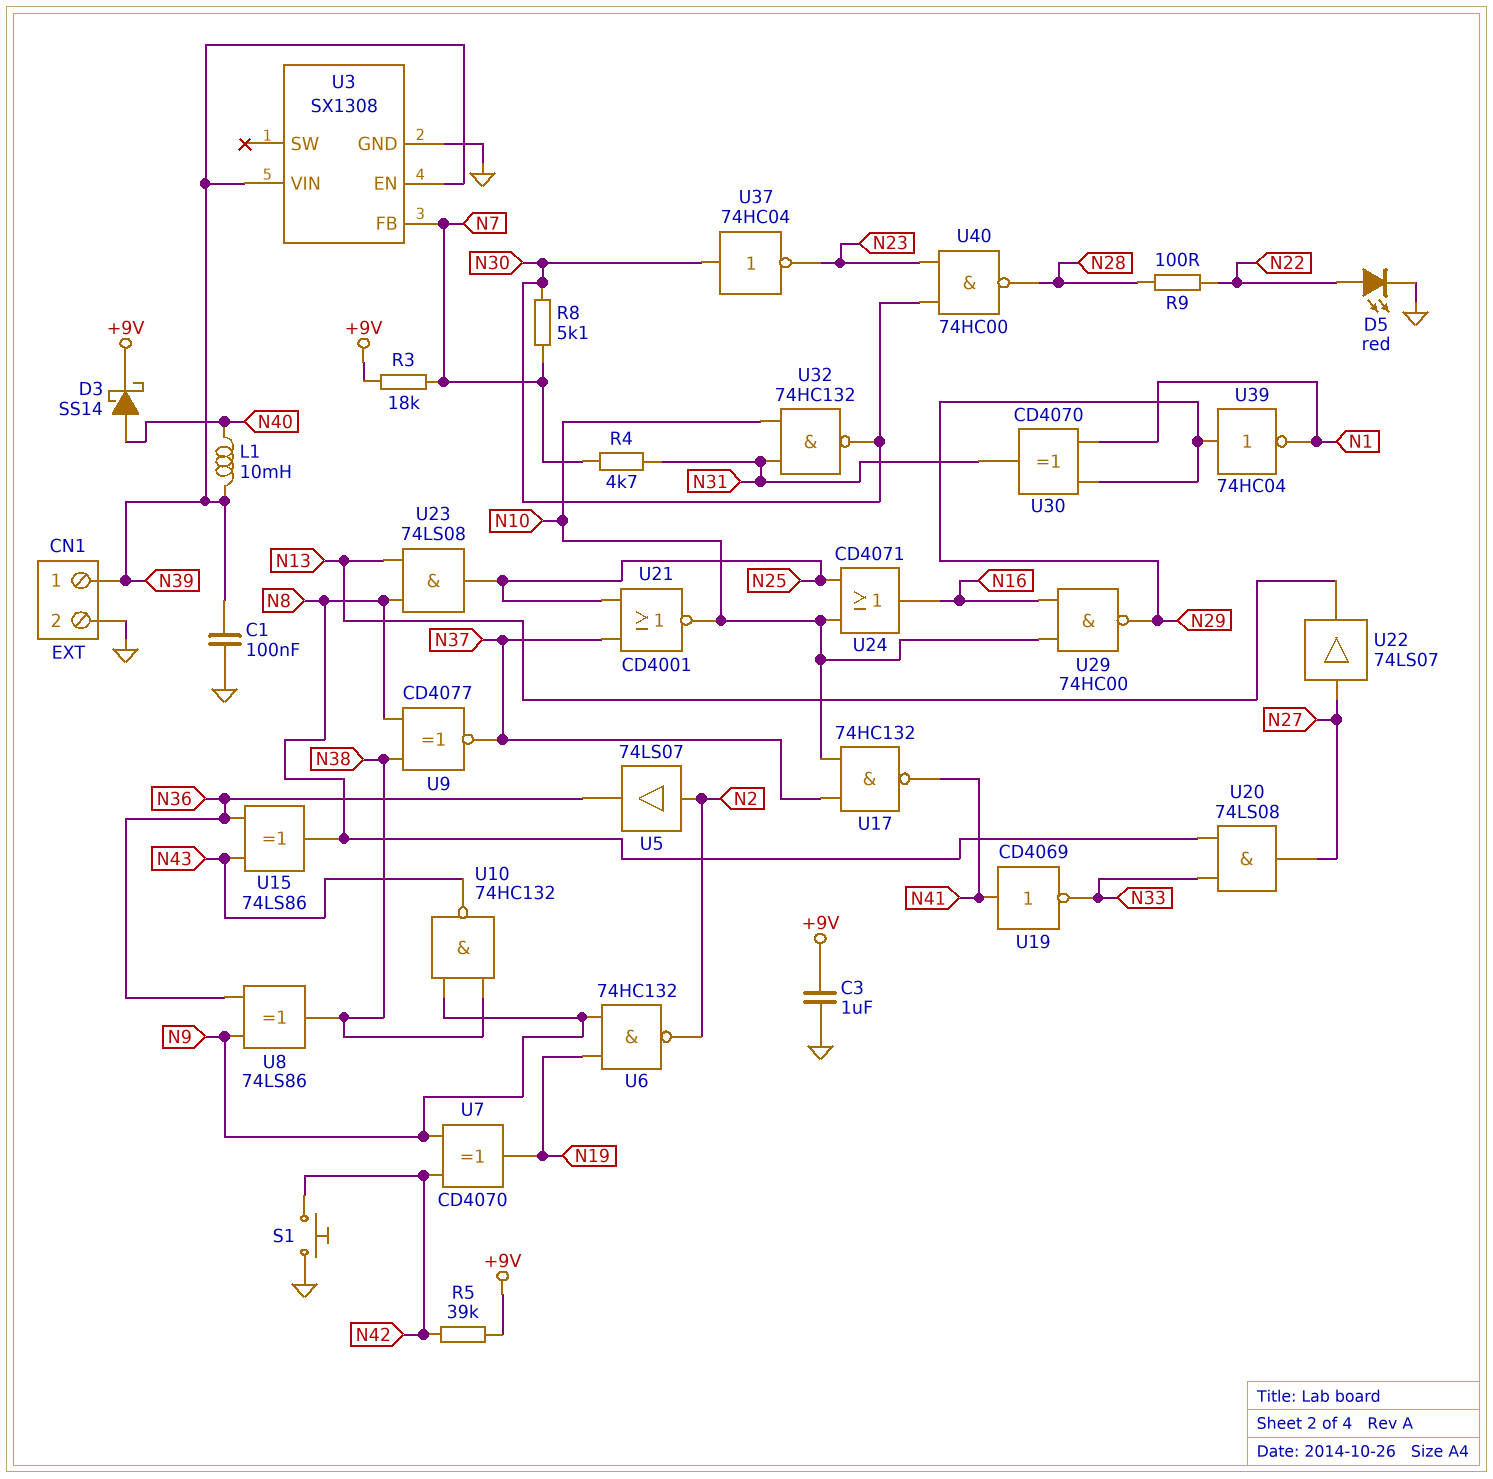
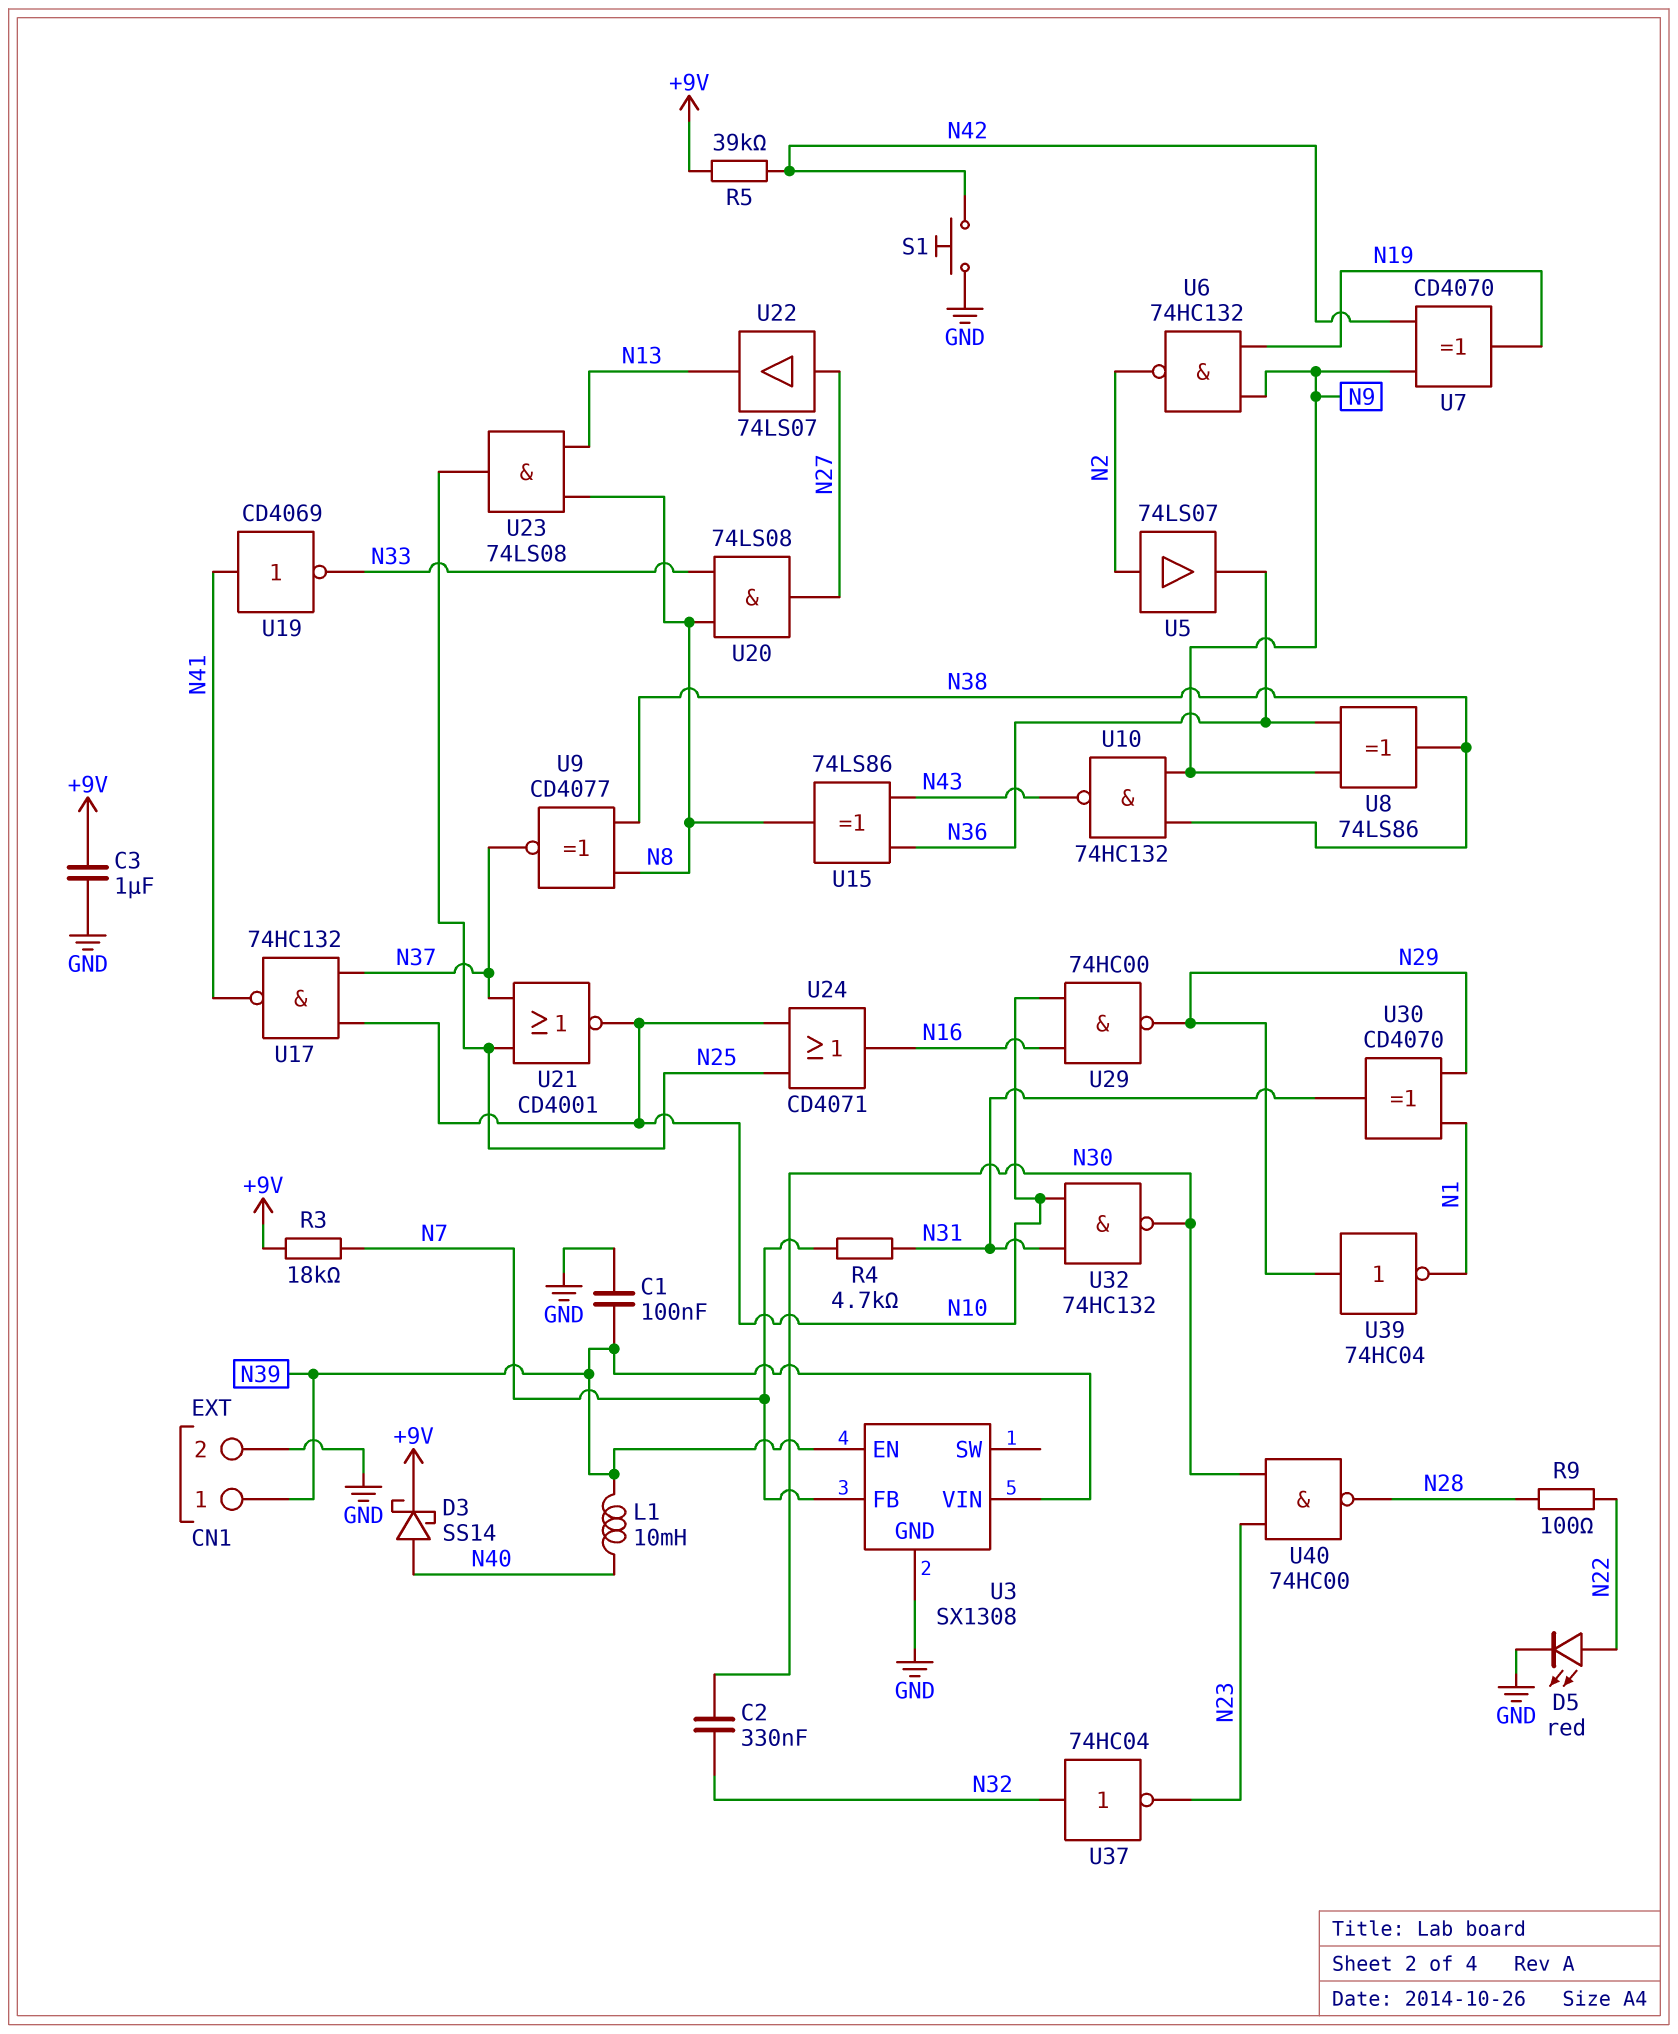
C2: none -> 330nF (N30, N32)
R8: 5.1k (N7, N30) -> none
U37: NOT 74HC04 (in N30, out N23) -> NOT 74HC04 (in N32, out N23)

